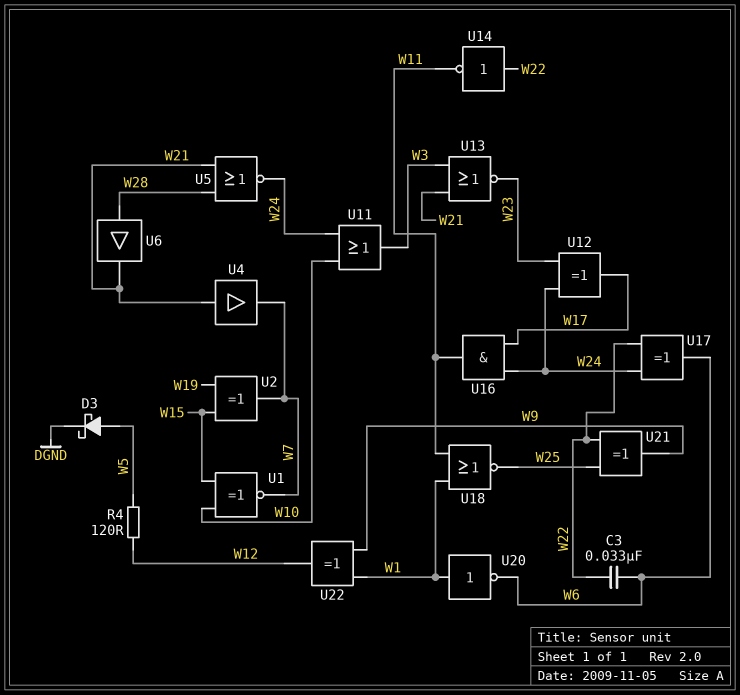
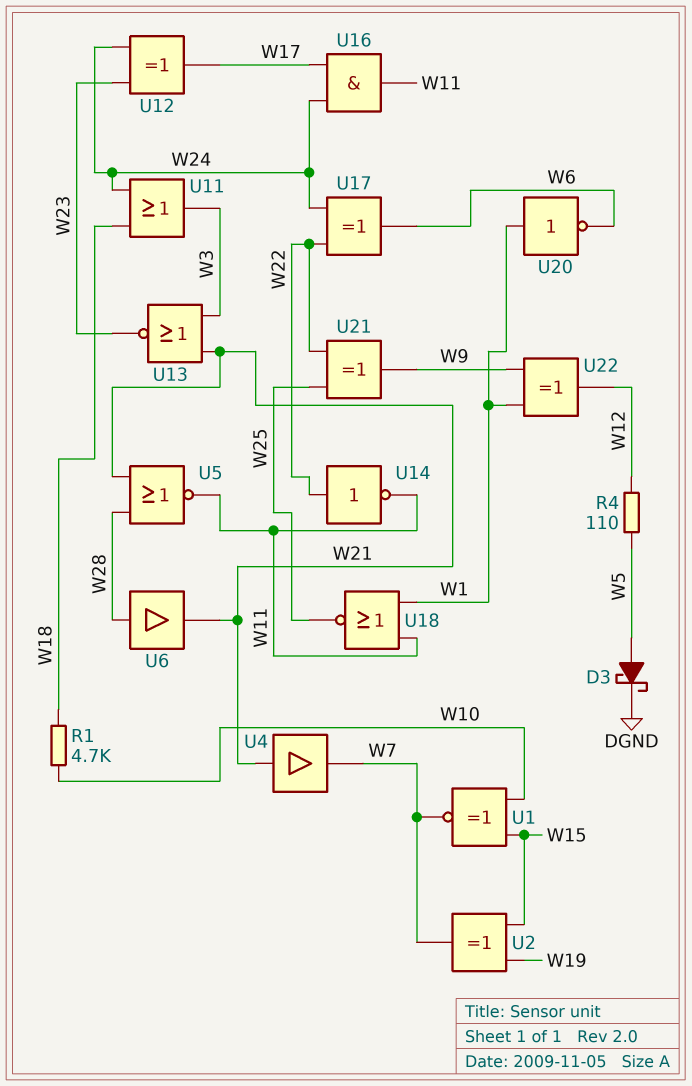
C3: 33nF (W6, W22) -> none
R1: none -> 4.7k (W10, W18)
R4: 120 (W5, W12) -> 110 (W5, W12)
U5: NOR (in W21, in W28, out W24) -> NOR (in W21, in W28, out W11)
U11: OR (in W10, in W24, out W3) -> OR (in W18, in W24, out W3)

